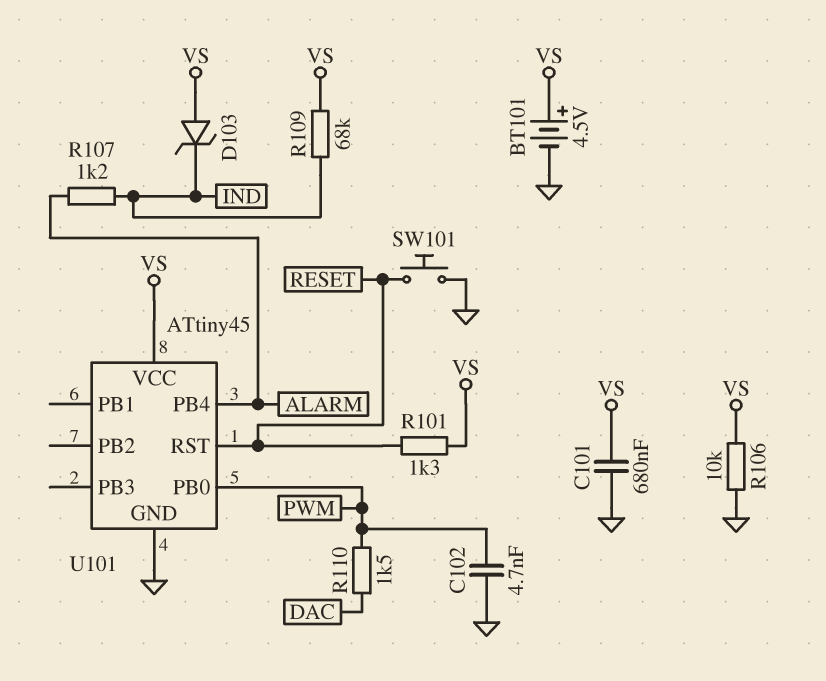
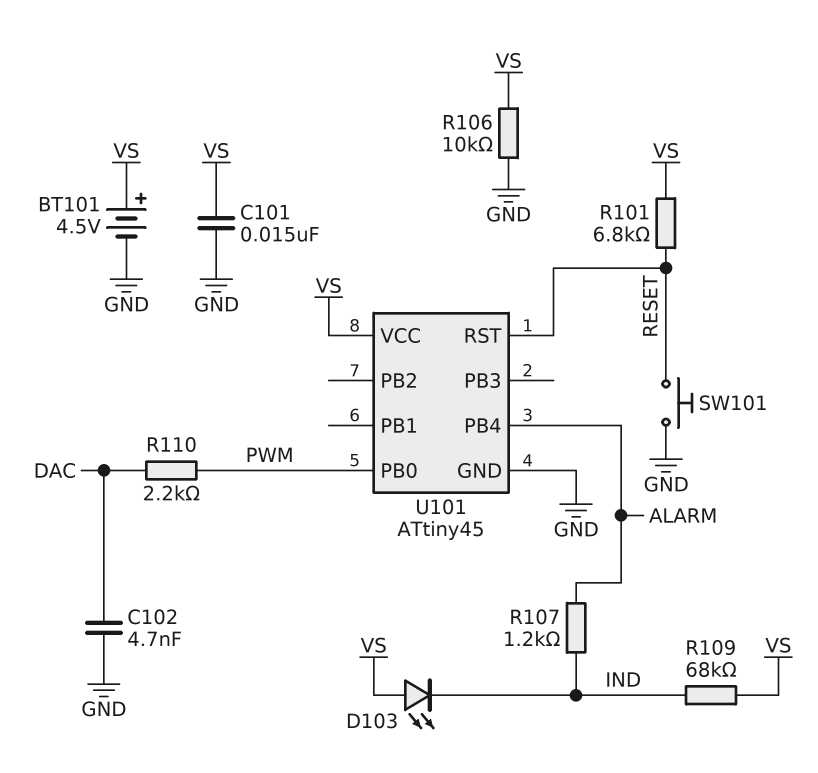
C101: 680nF (GND, VS) -> 15nF (GND, VS)
C102: 4.7nF (GND, PWM) -> 4.7nF (DAC, GND)
D103: zener (A VS, K IND) -> LED (A VS, K IND)
R101: 1.3k (RESET, VS) -> 6.8k (RESET, VS)
R110: 1.5k (DAC, PWM) -> 2.2k (DAC, PWM)

